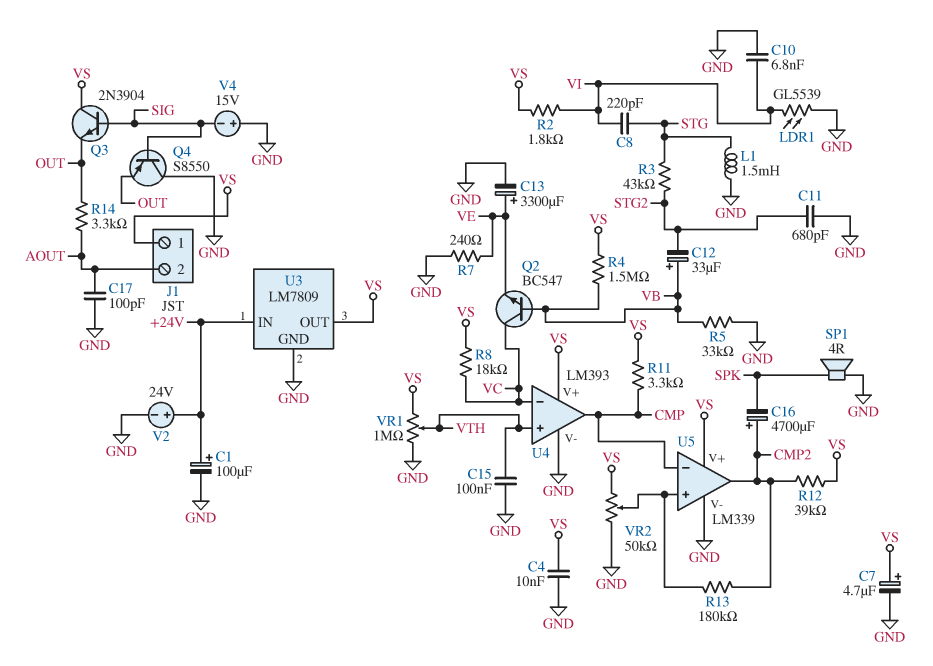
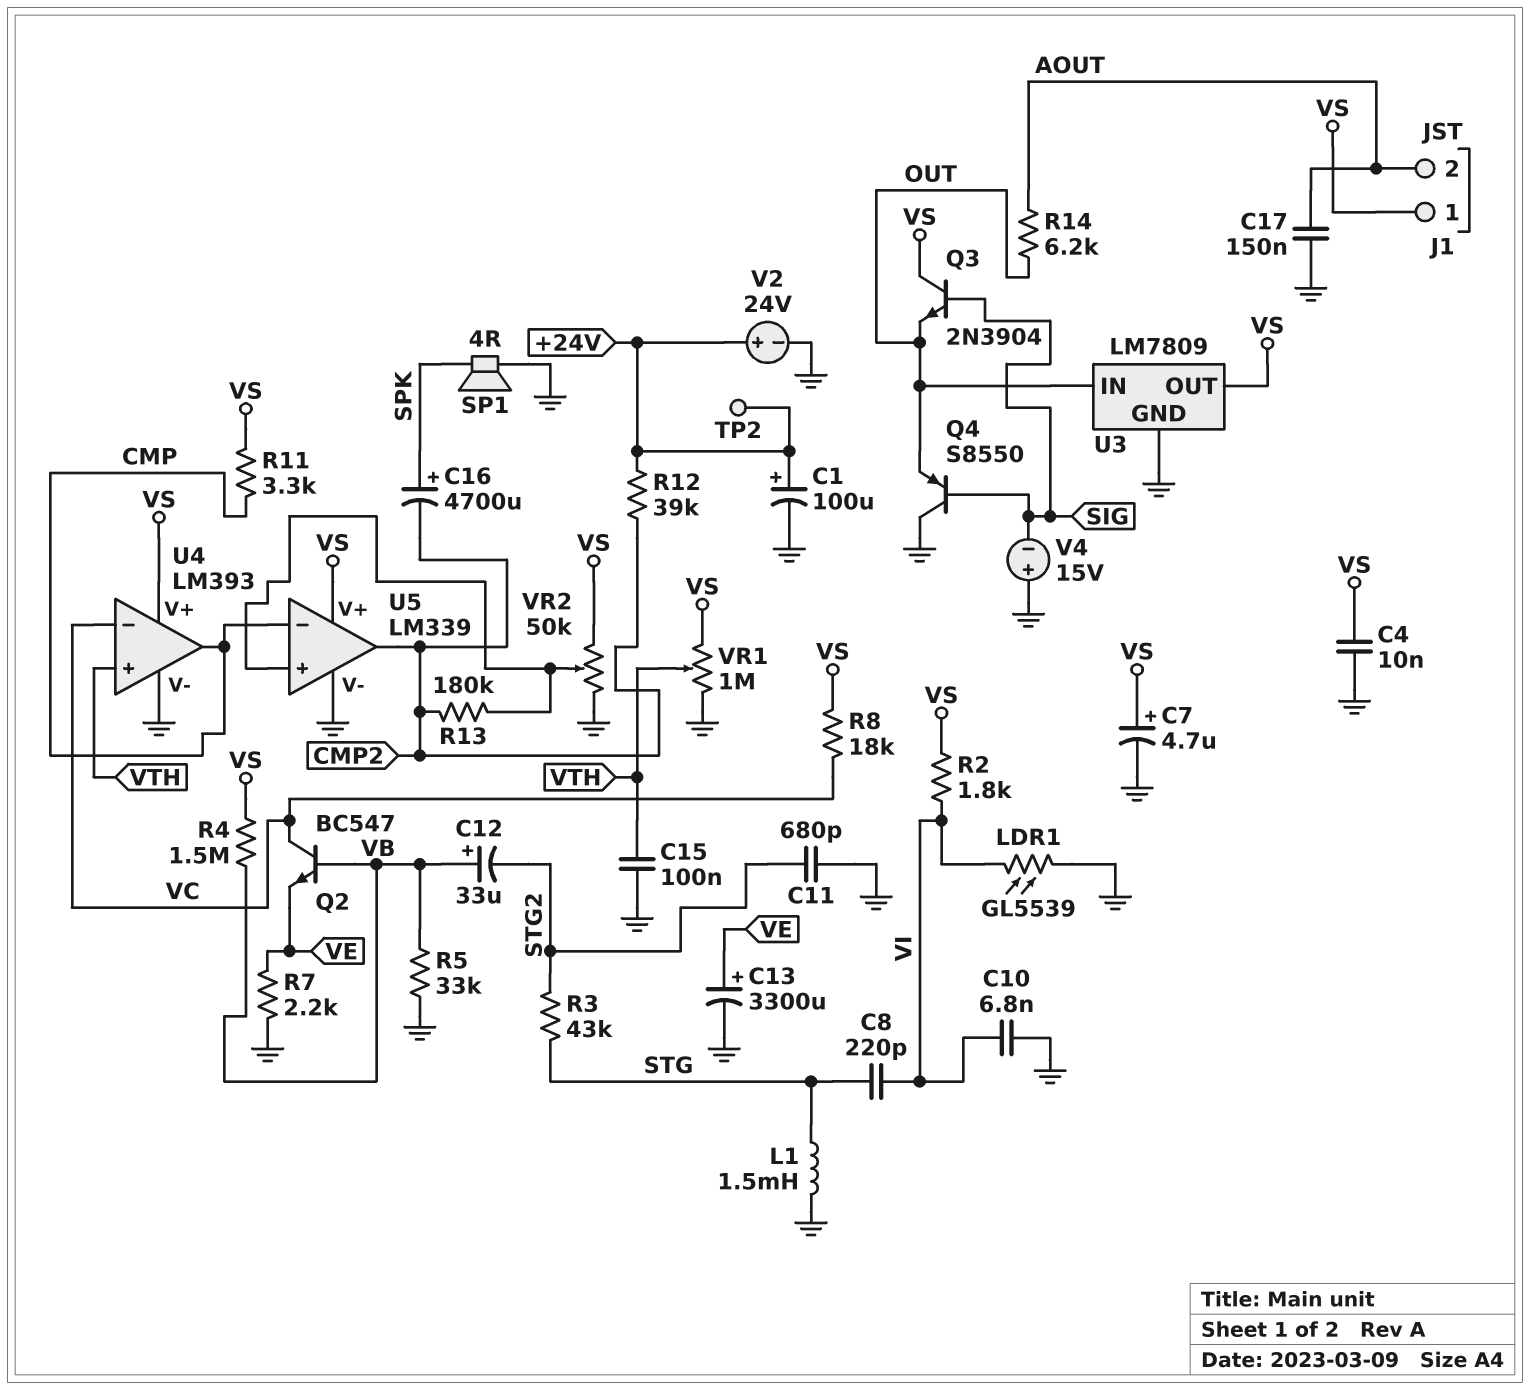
C16: 4700uF (plus CMP2, minus SPK) -> 4700uF (plus SPK, minus CMP2)
C17: 100pF (AOUT, GND) -> 150nF (AOUT, GND)
R7: 240 (GND, VE) -> 2.2k (GND, VE)
R12: 39k (CMP2, VS) -> 39k (+24V, CMP2)
R14: 3.3k (AOUT, OUT) -> 6.2k (AOUT, OUT)
TP2: none -> test point (+24V)
U3 pin IN: +24V -> OUT

